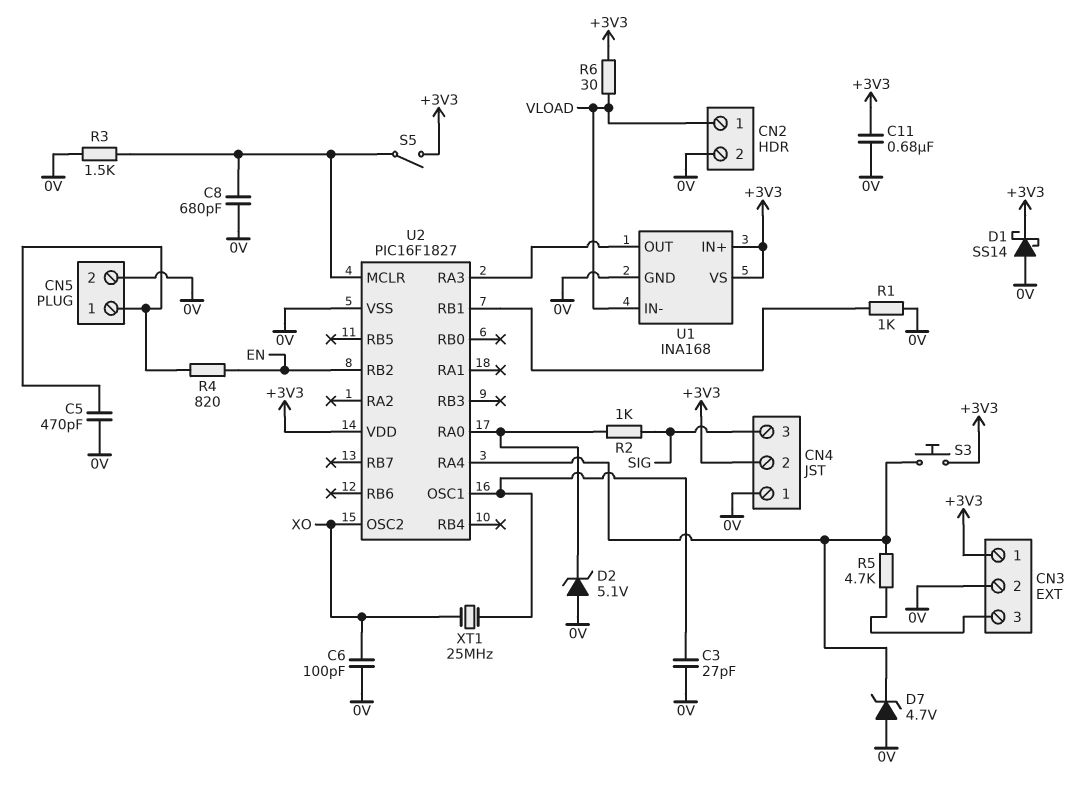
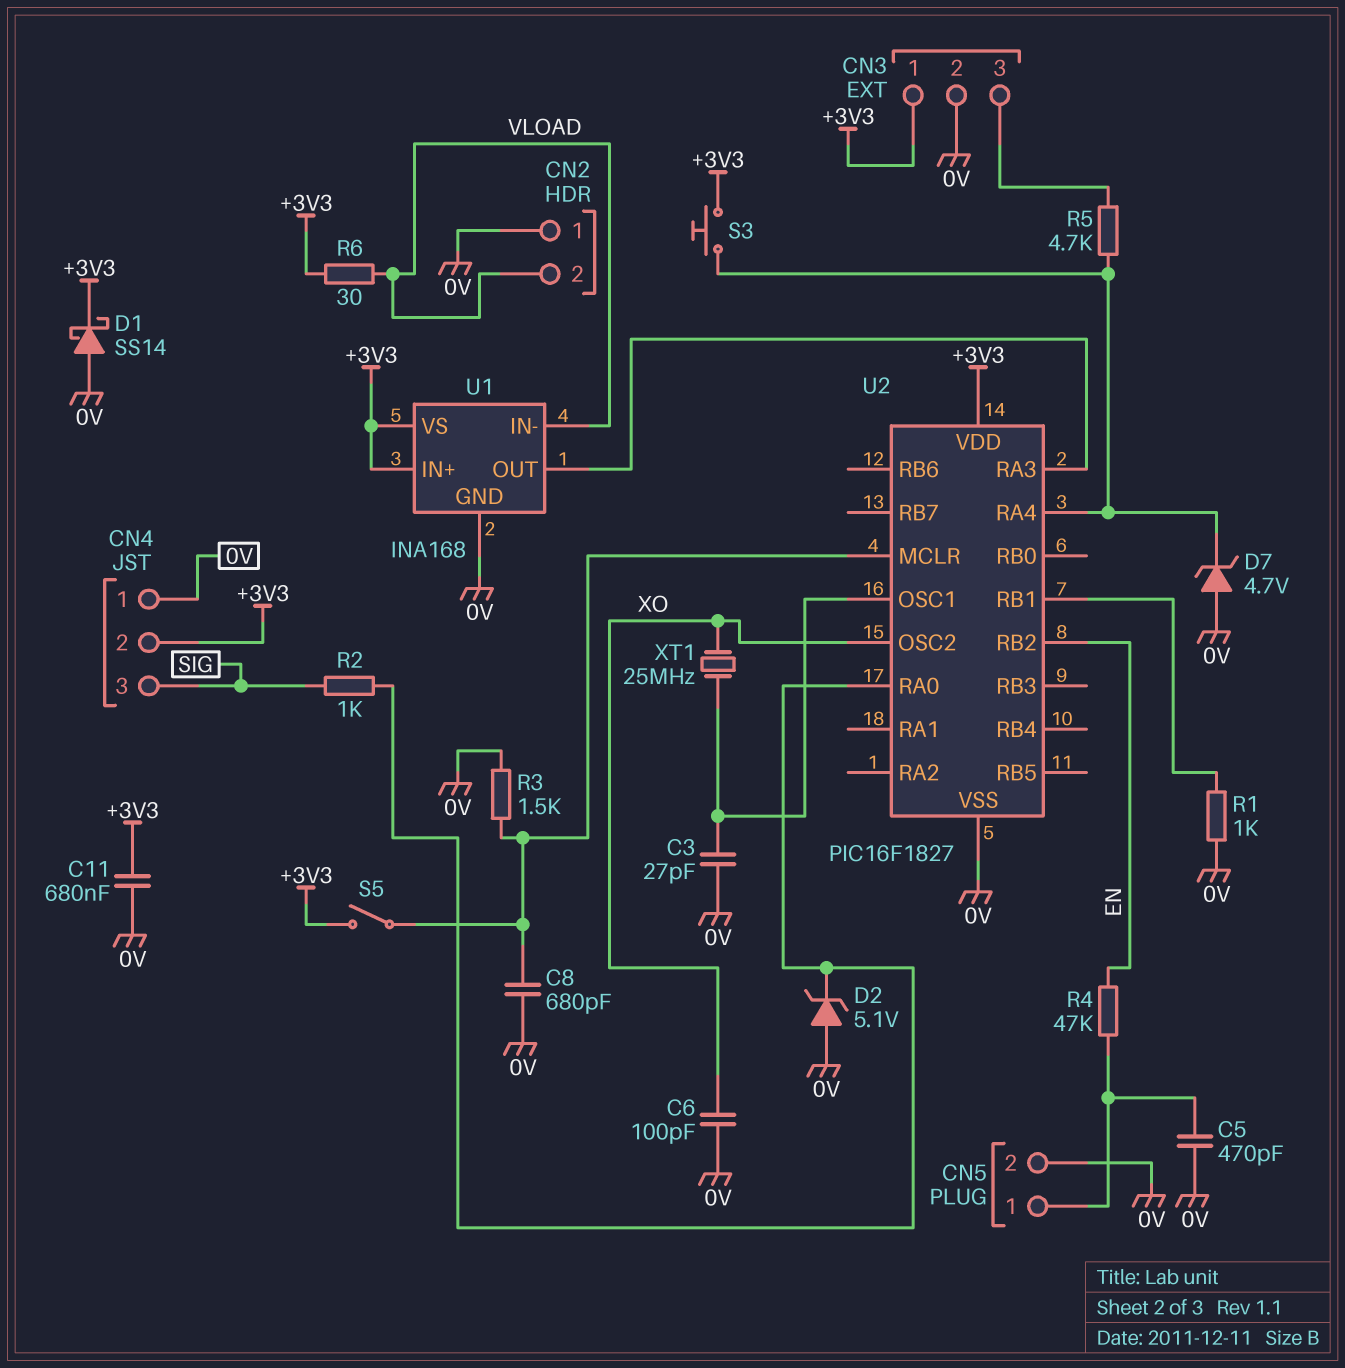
CN2 pin 1: VLOAD -> 0V
CN2 pin 2: 0V -> VLOAD
R4: 820 (CN5/1, EN) -> 47k (CN5/1, EN)

